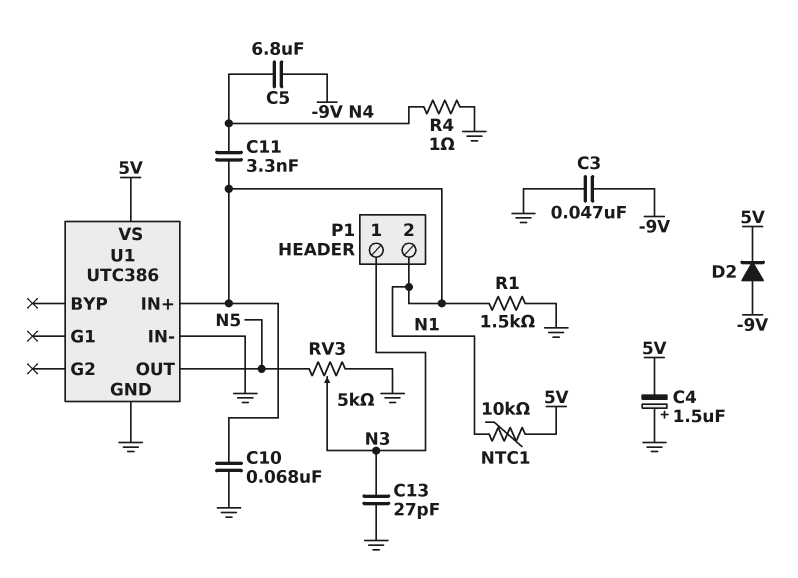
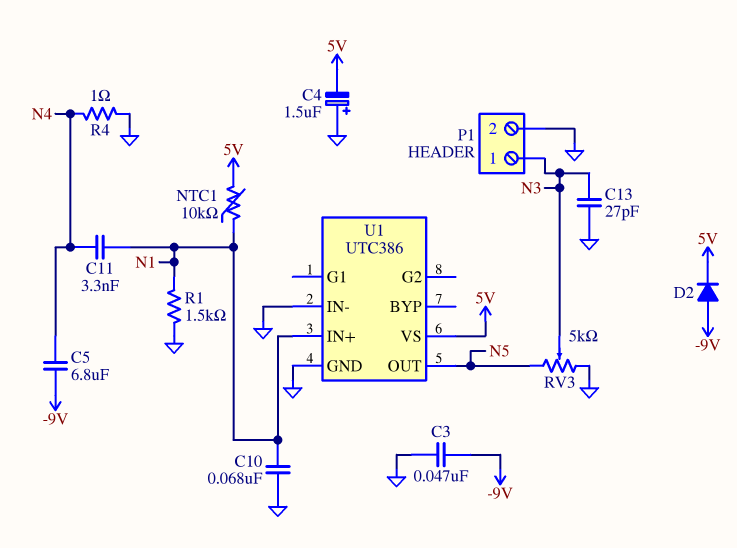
P1 pin 2: N1 -> GND

